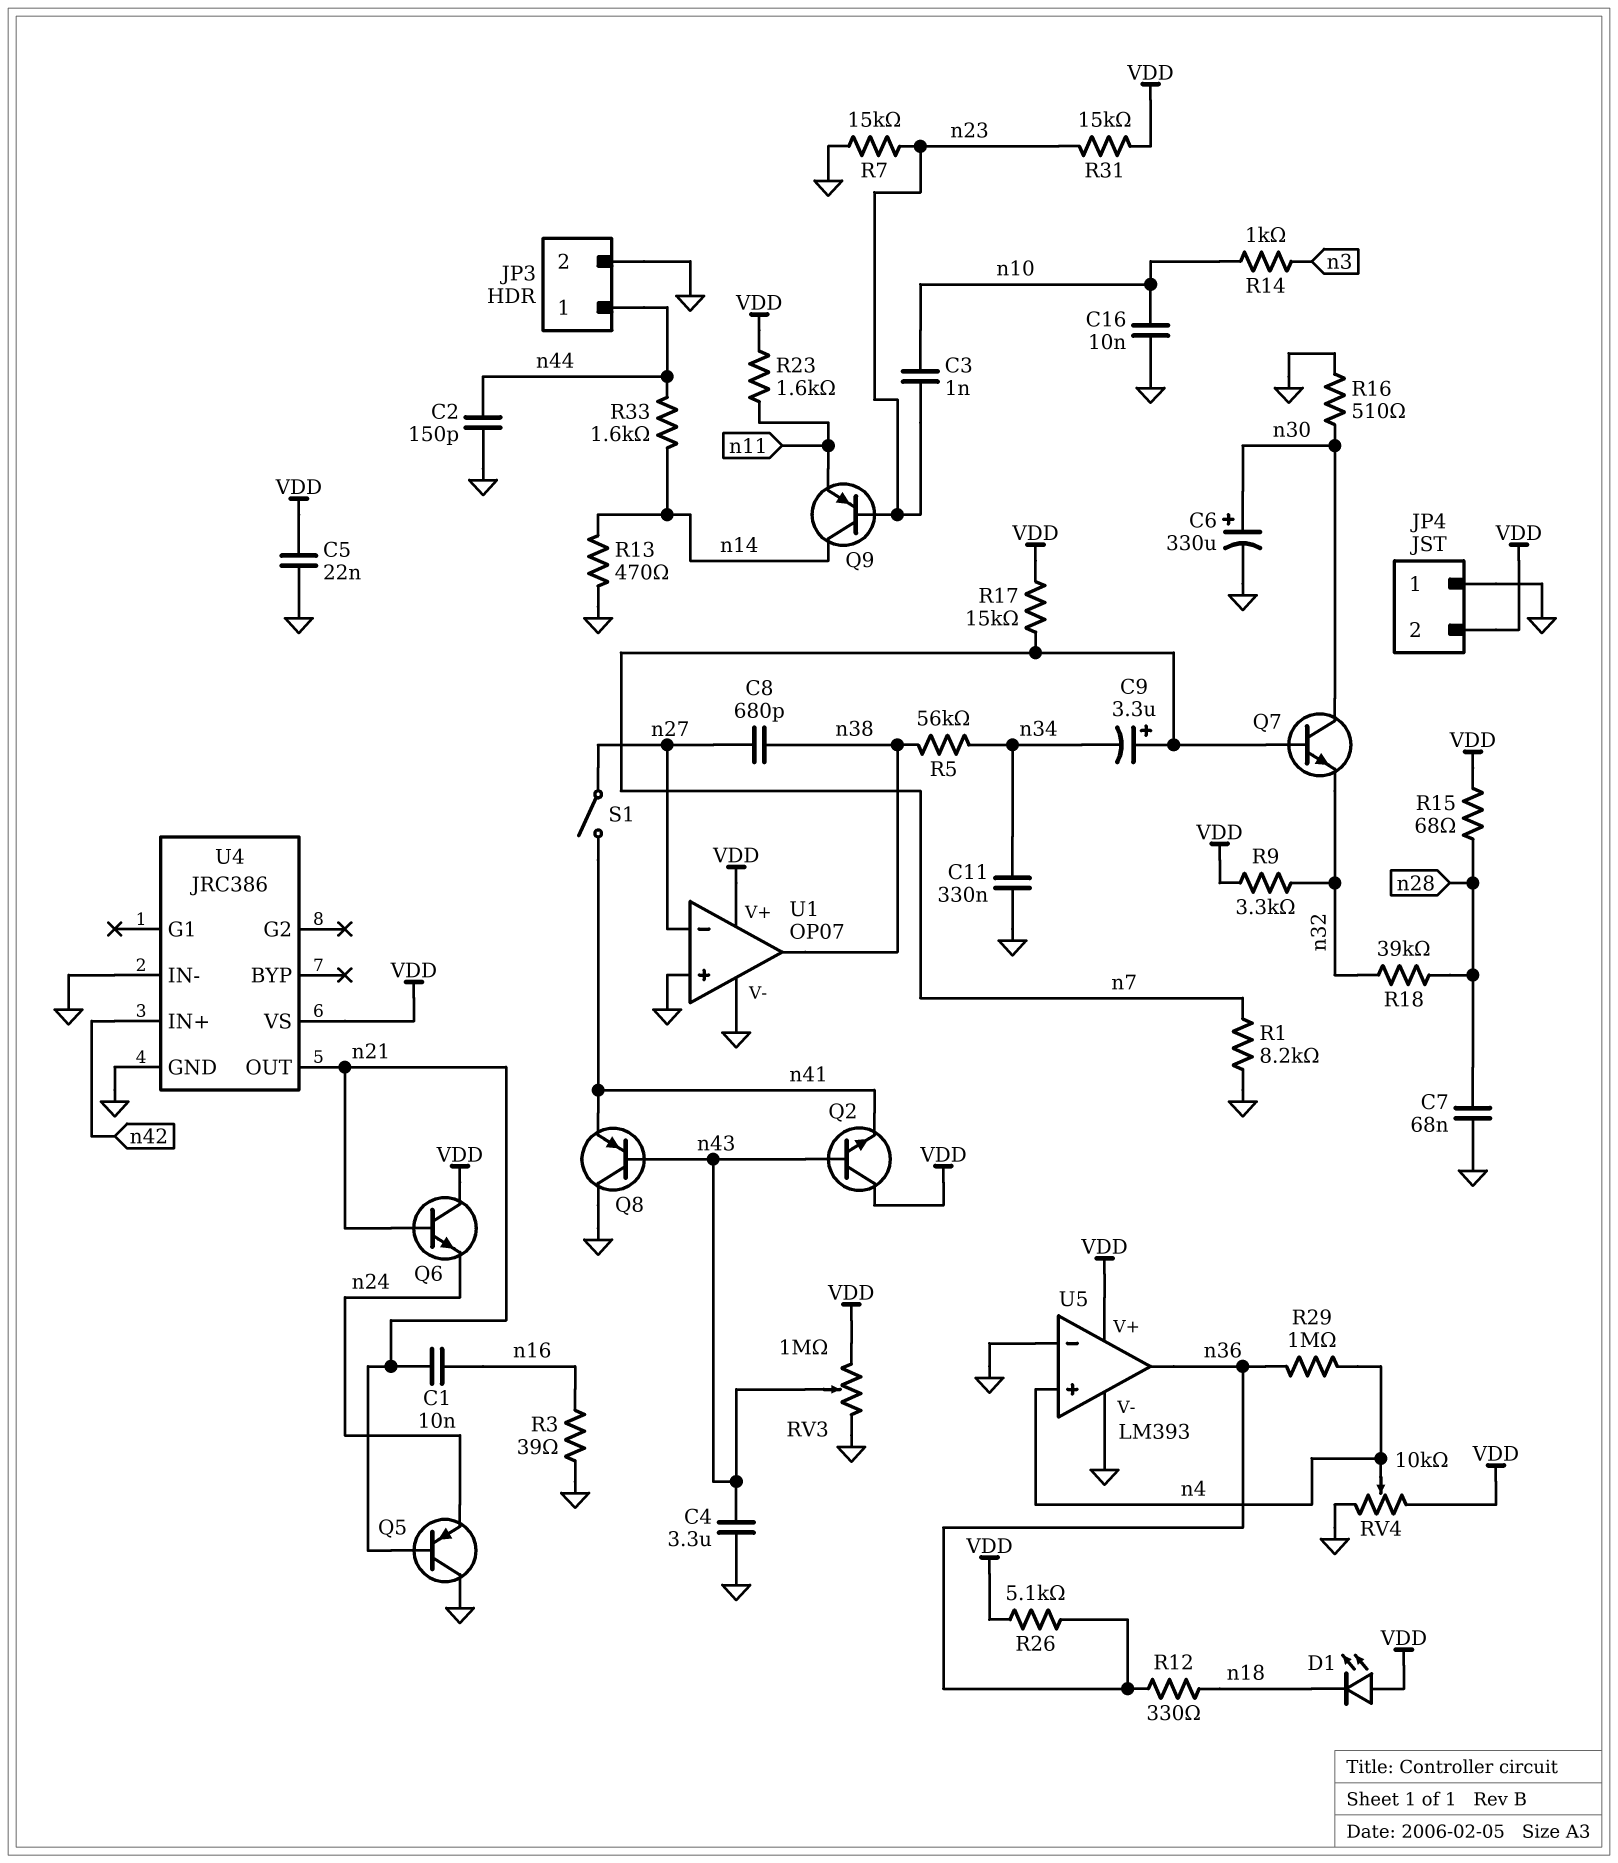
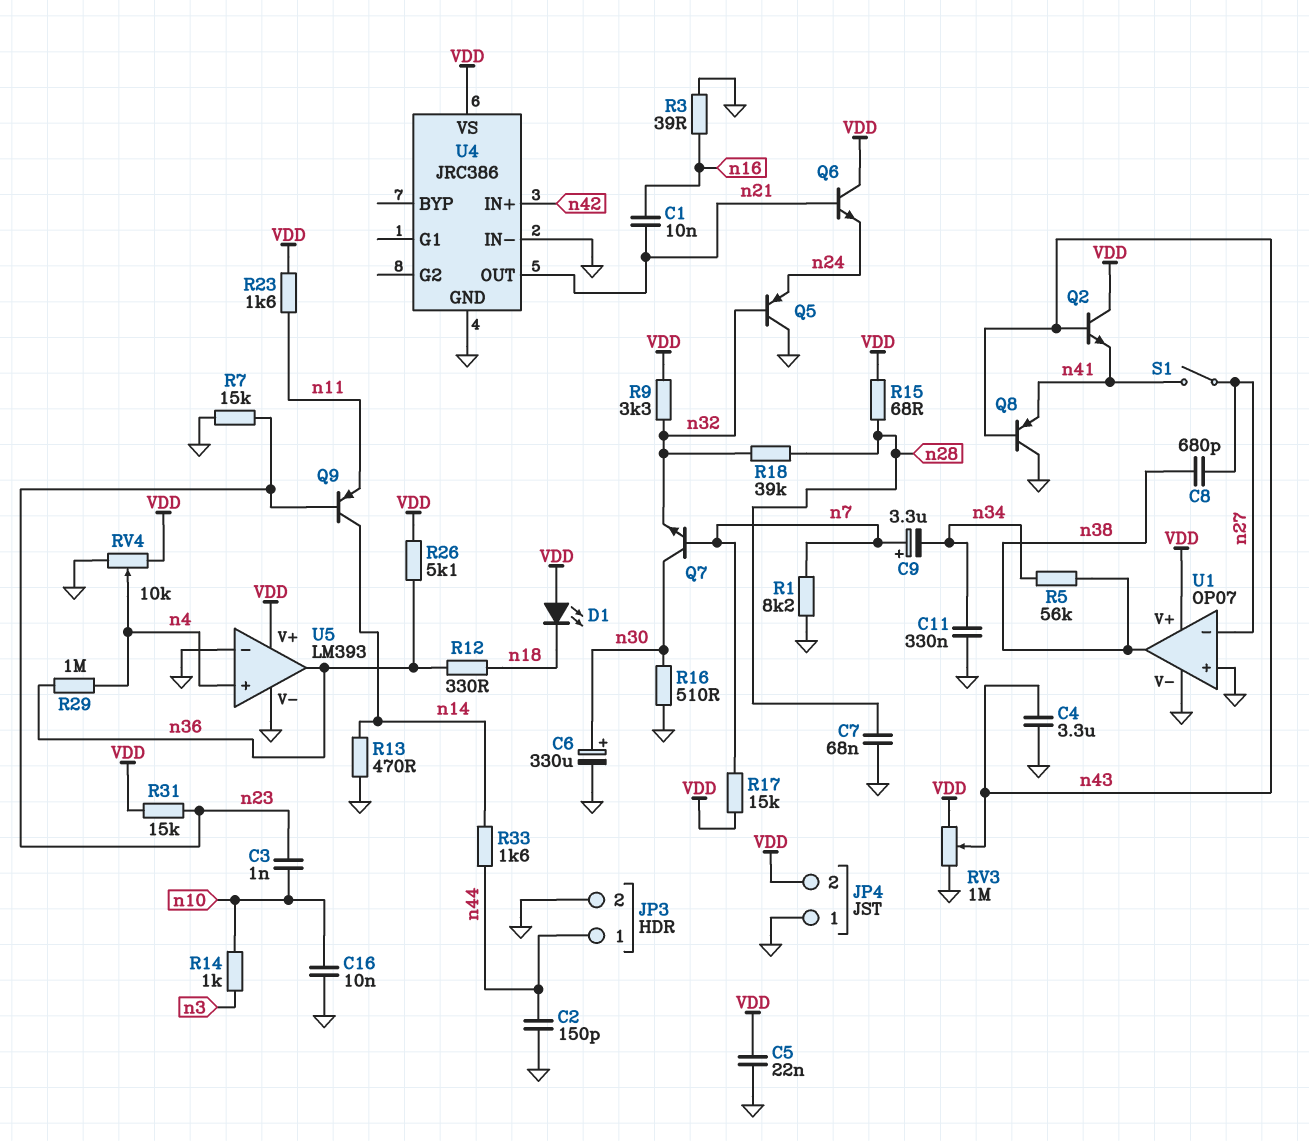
Q5: PNP (B n21, C GND, E n24) -> PNP (B n32, C GND, E n24)

